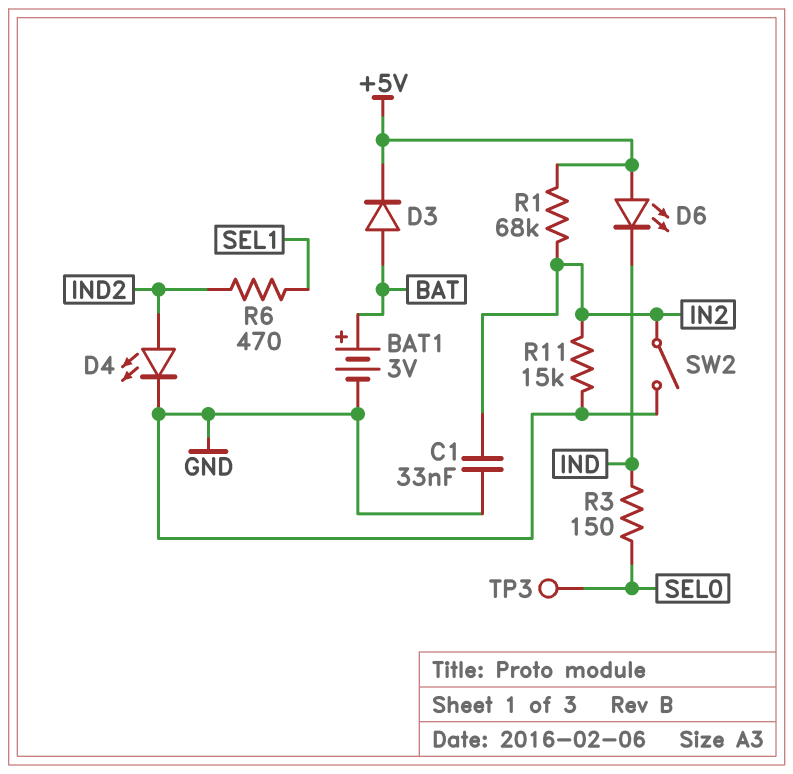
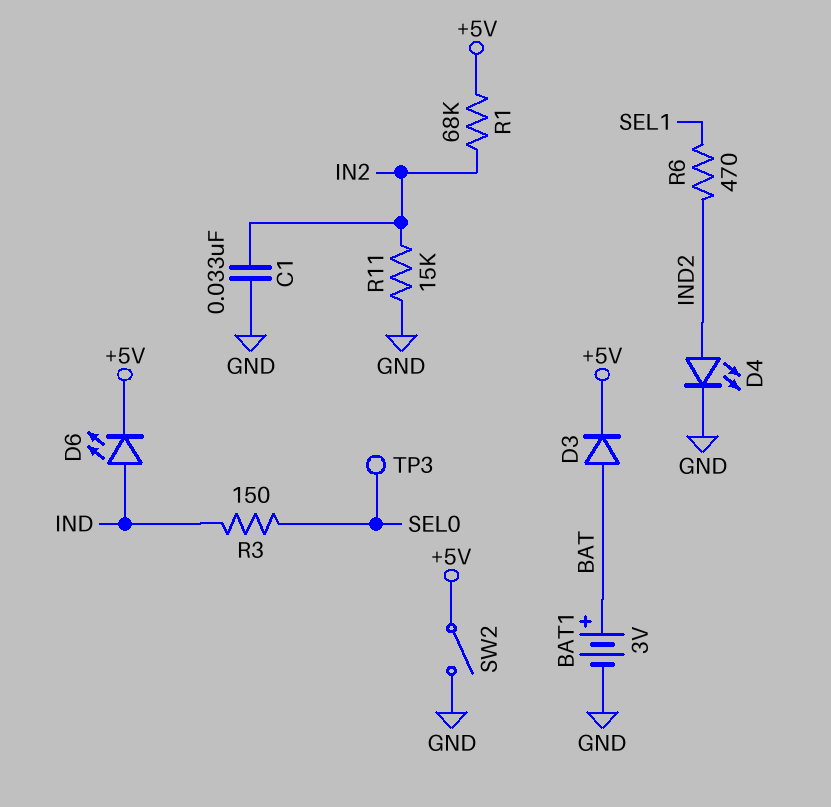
D6: LED (A +5V, K IND) -> LED (A IND, K +5V)
SW2: switch (GND, IN2) -> switch (+5V, GND)

